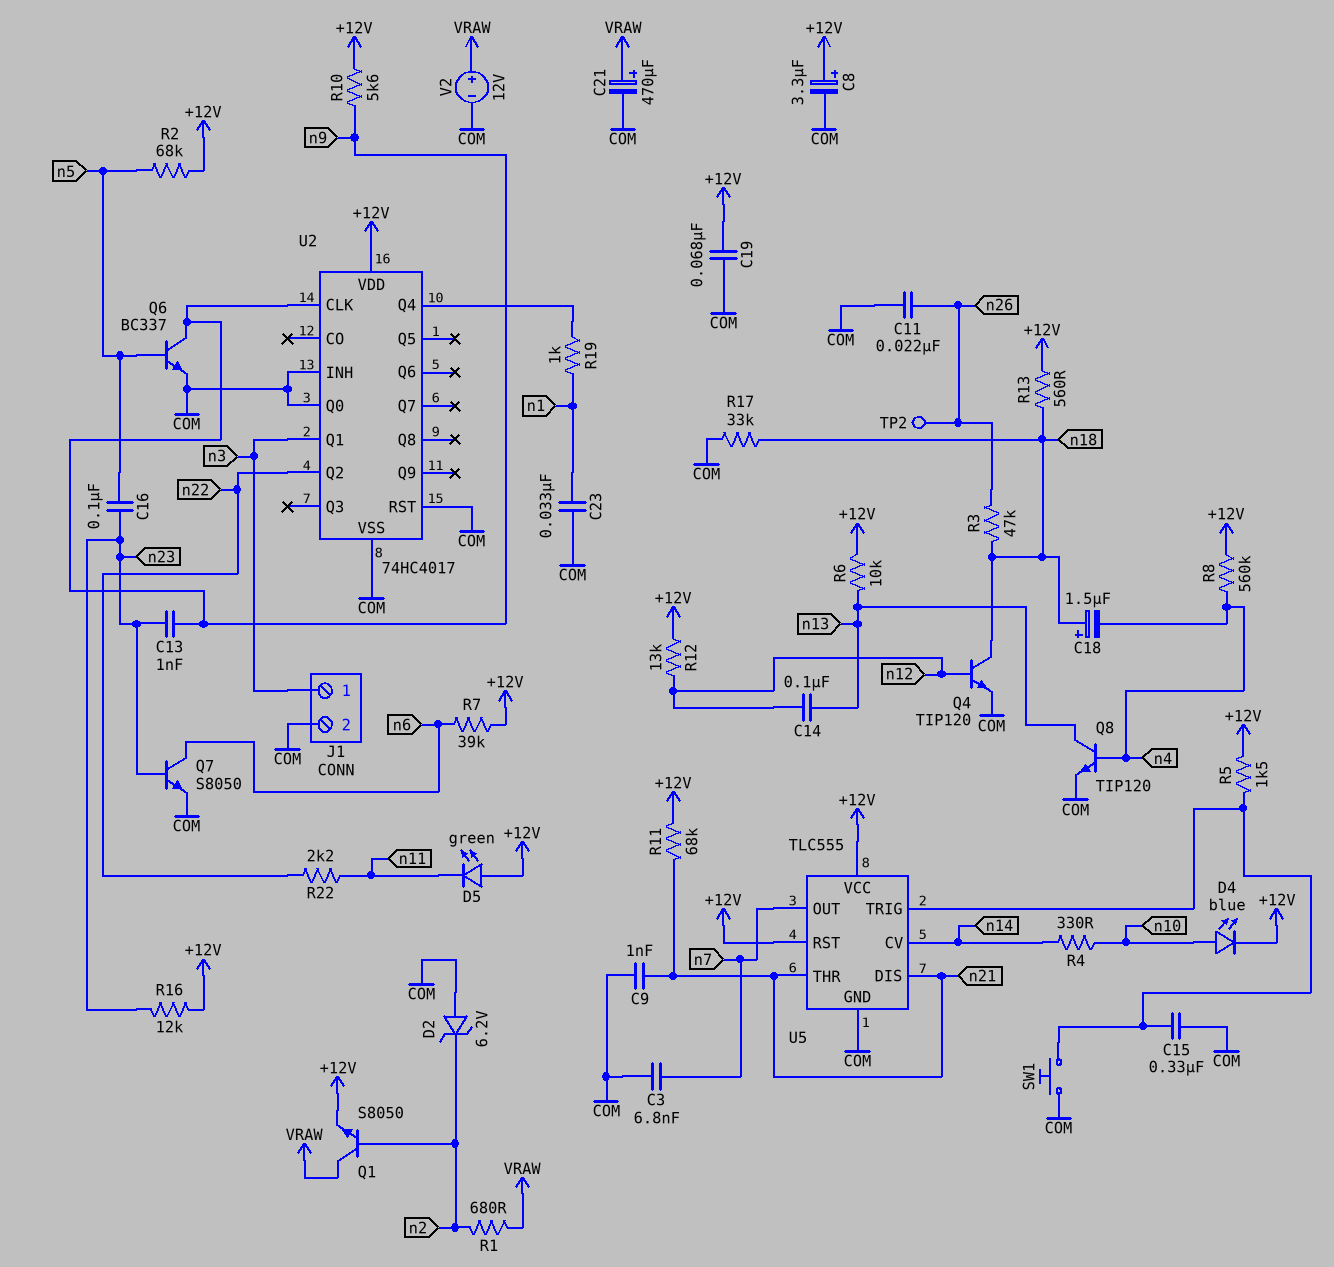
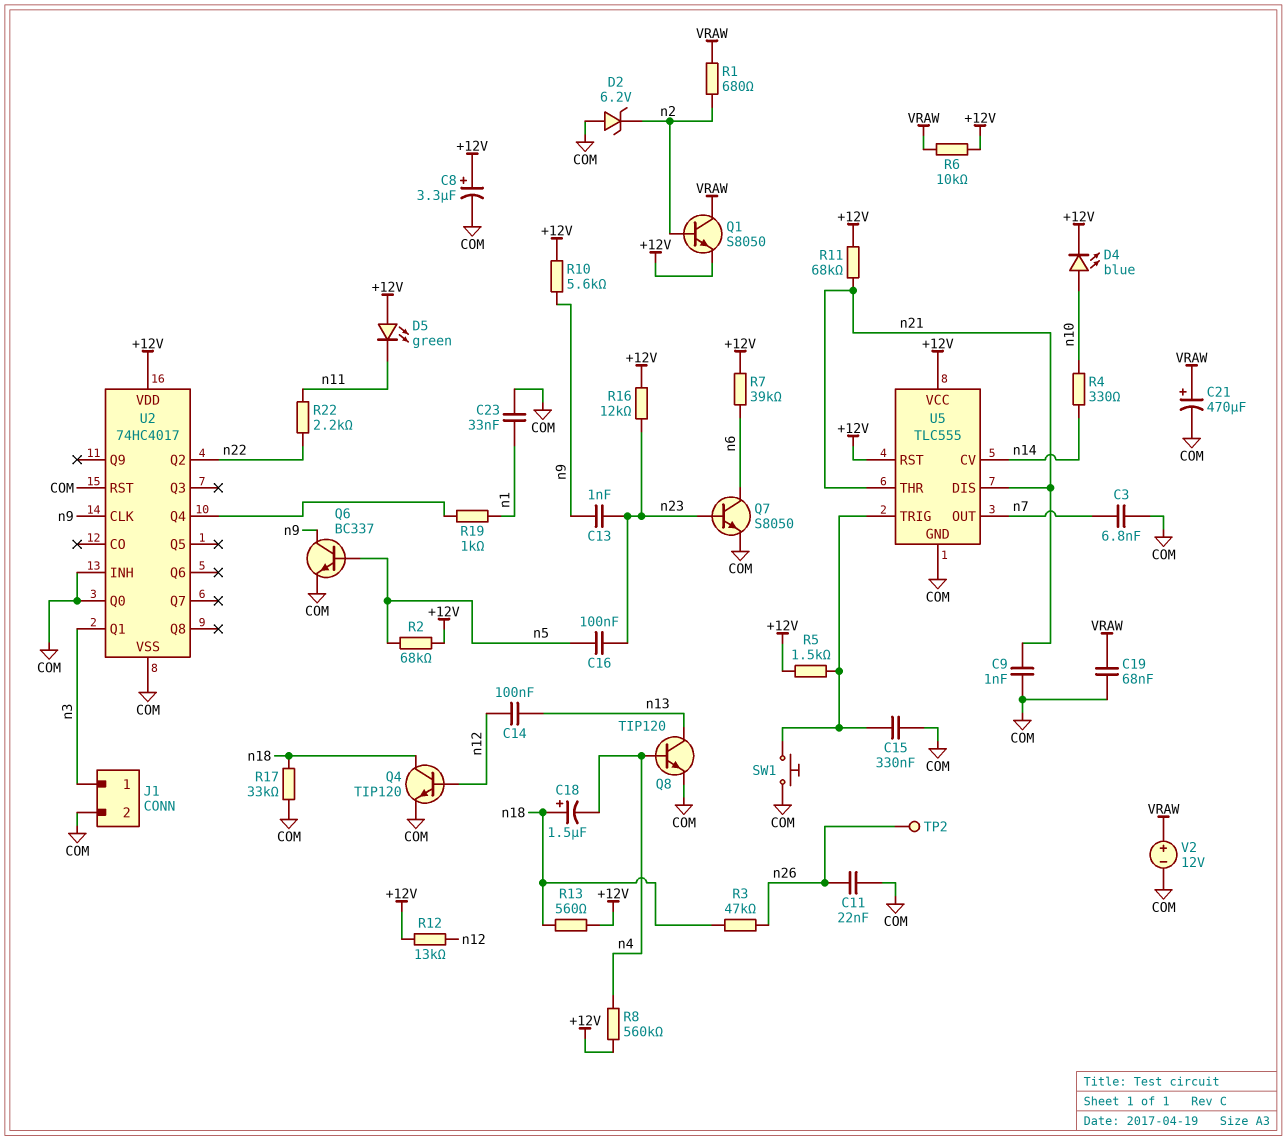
C19: 68nF (+12V, COM) -> 68nF (COM, VRAW)
R6: 10k (+12V, n13) -> 10k (+12V, VRAW)

